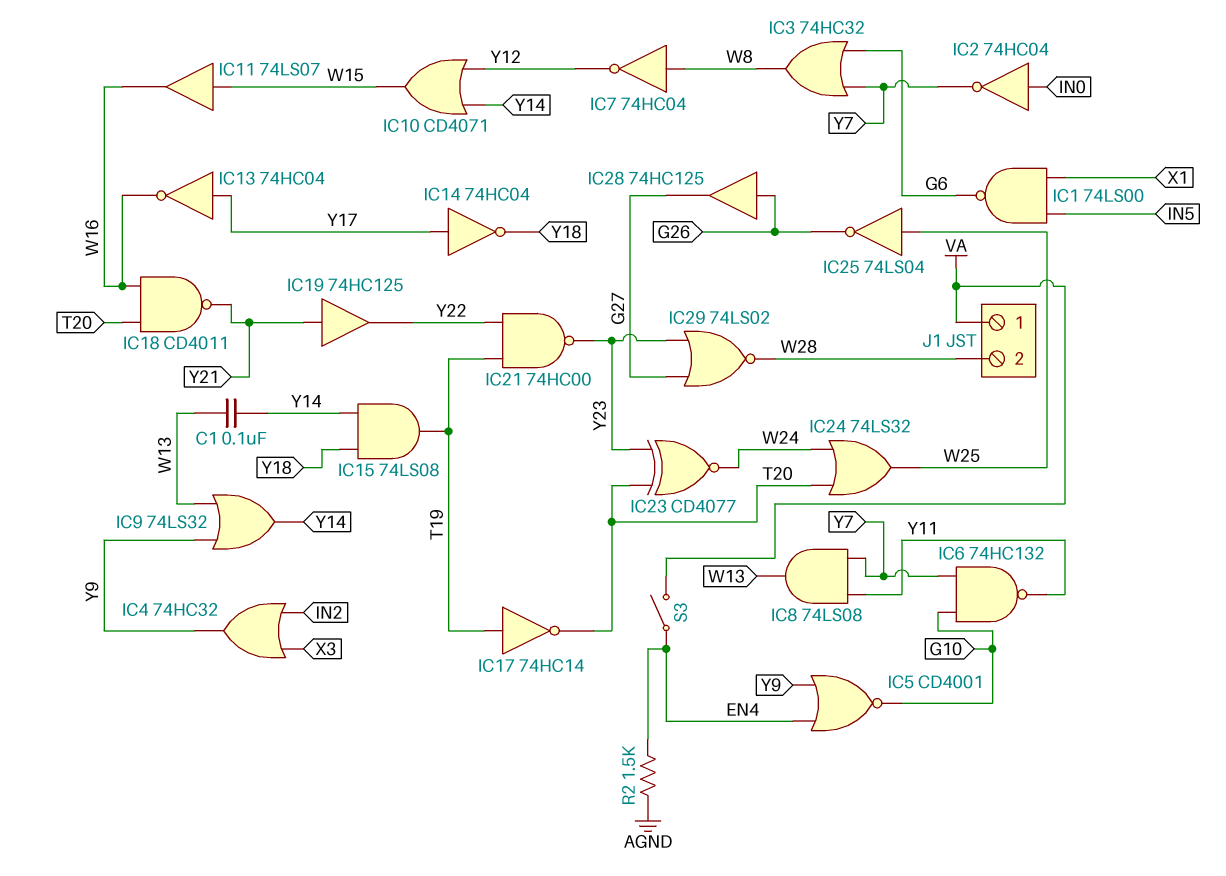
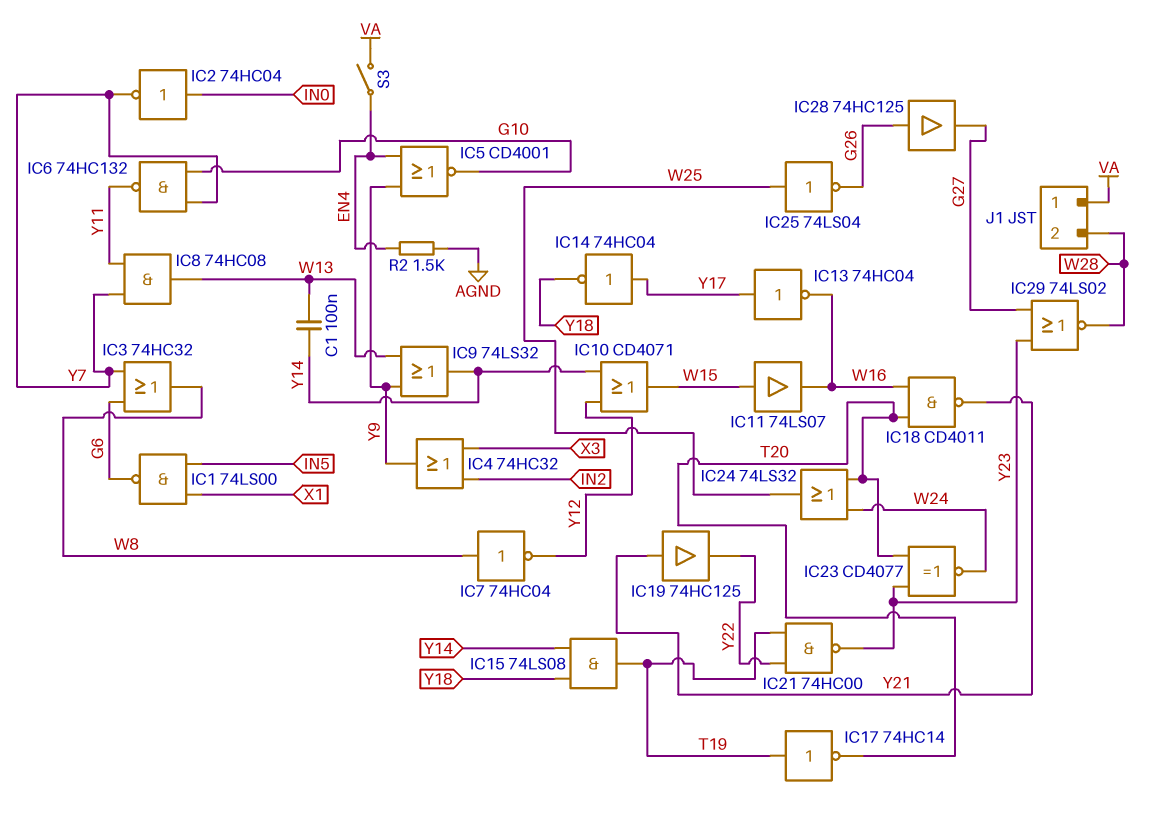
IC8: AND 74LS08 (in Y7, in Y11, out W13) -> AND 74HC08 (in Y7, in Y11, out W13)

